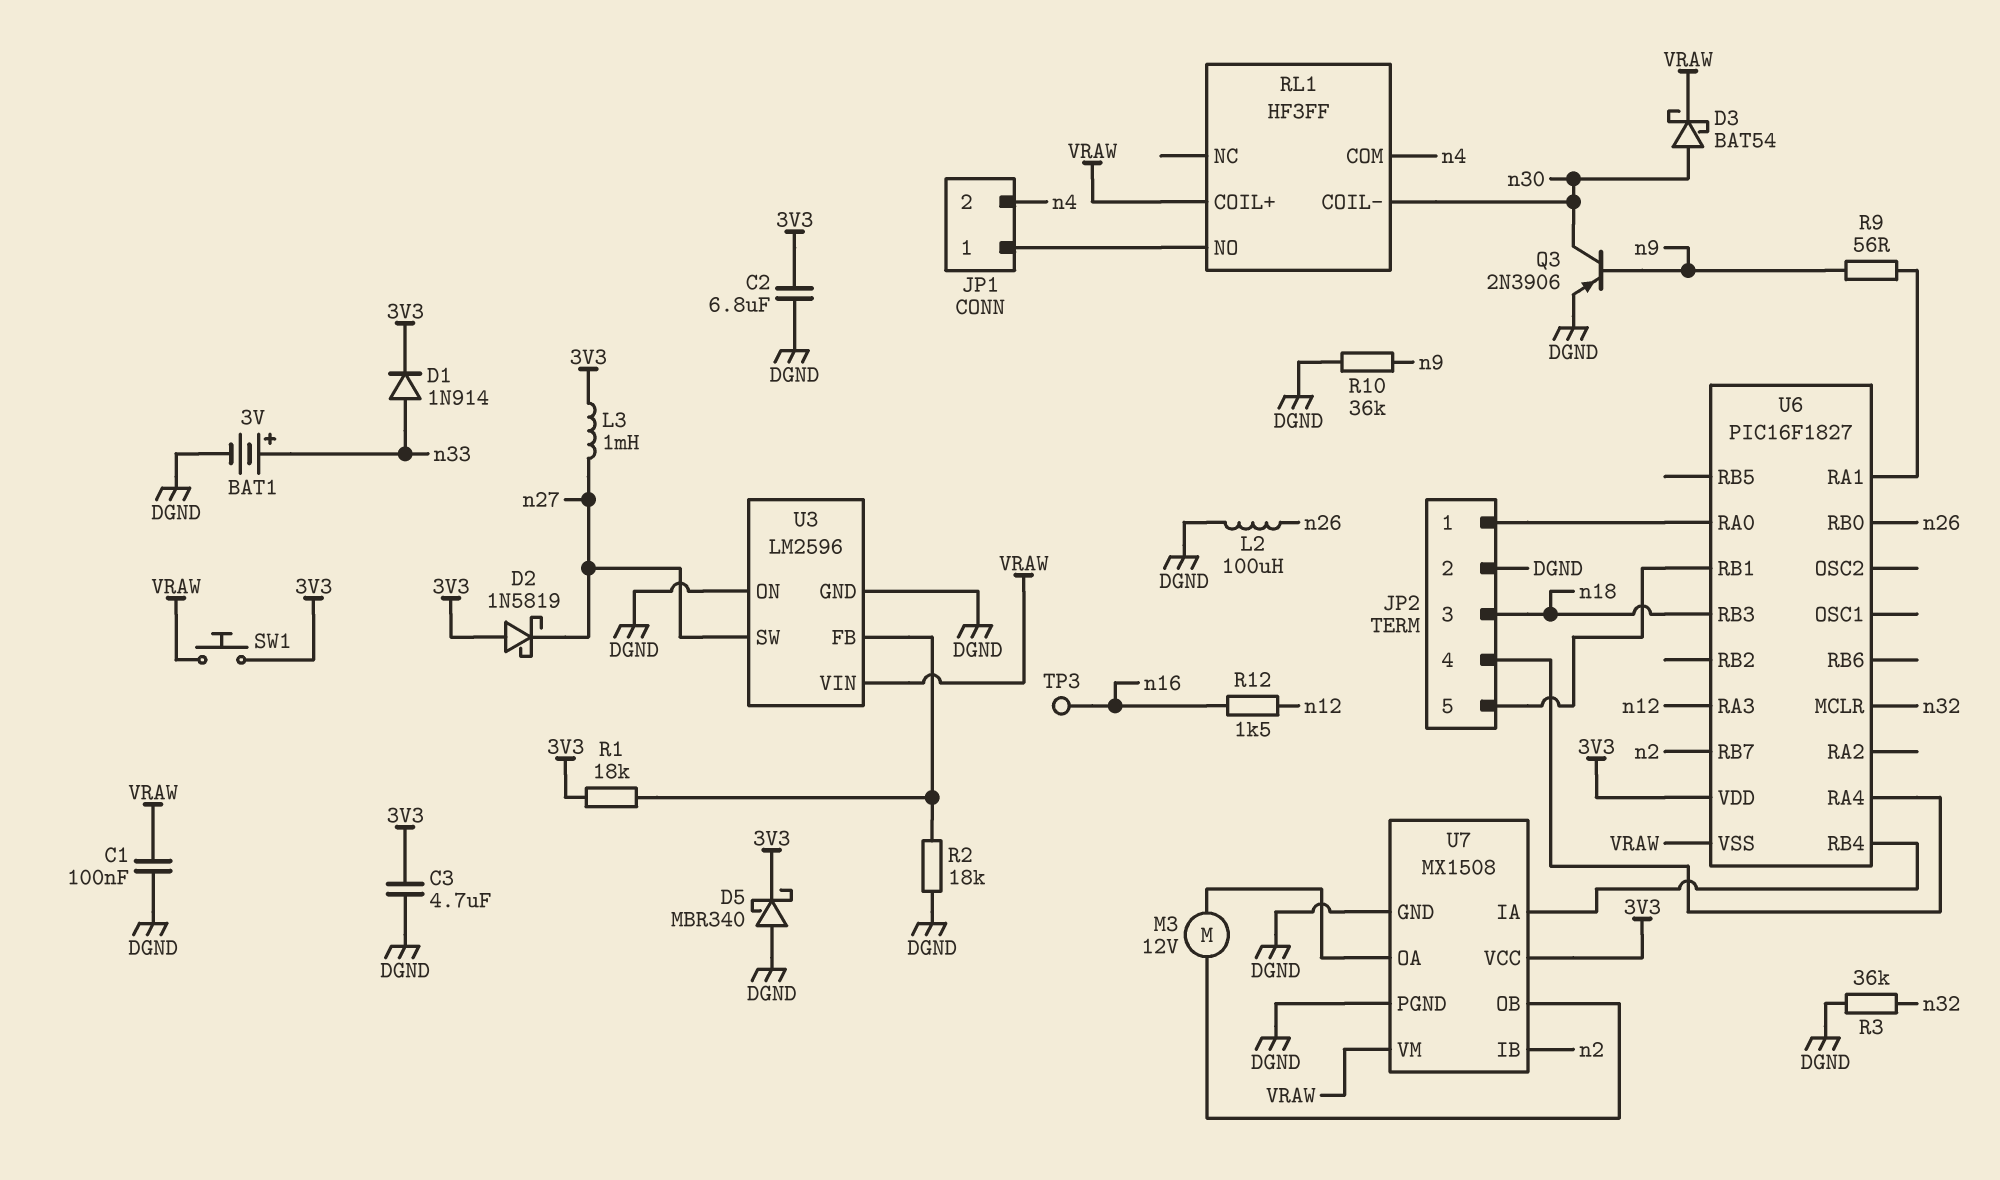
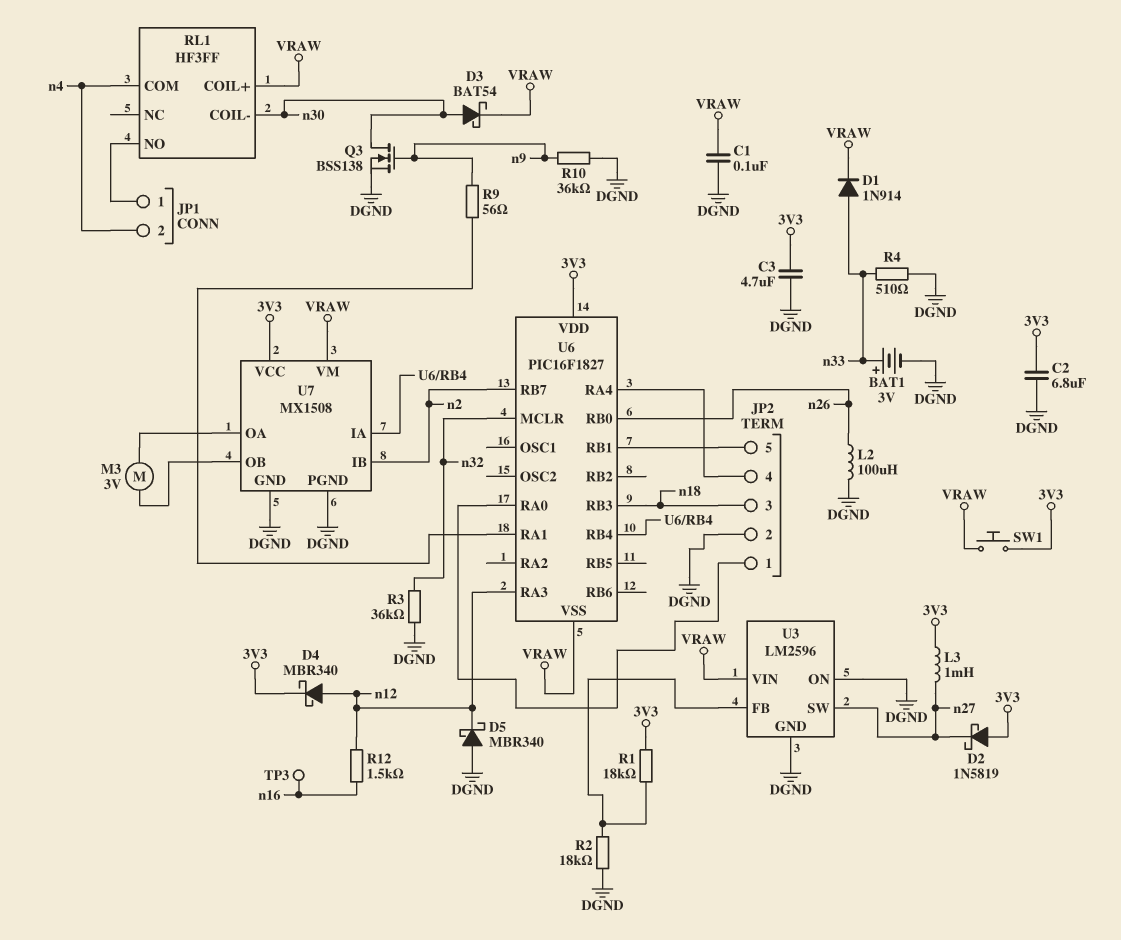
D1: diode 1N914 (A n33, K 3V3) -> diode 1N914 (A n33, K VRAW)
D4: none -> schottky MBR340 (A n12, K 3V3)
D5: schottky MBR340 (A DGND, K 3V3) -> schottky MBR340 (A DGND, K n12)
M3: motor 12V (U7/OA, U7/OB) -> motor 3V (U7/OA, U7/OB)
Q3: PNP 2N3906 (B n9, C n30, E DGND) -> NMOS BSS138 (G n9, D n30, S DGND)
R4: none -> 510 (DGND, n33)

